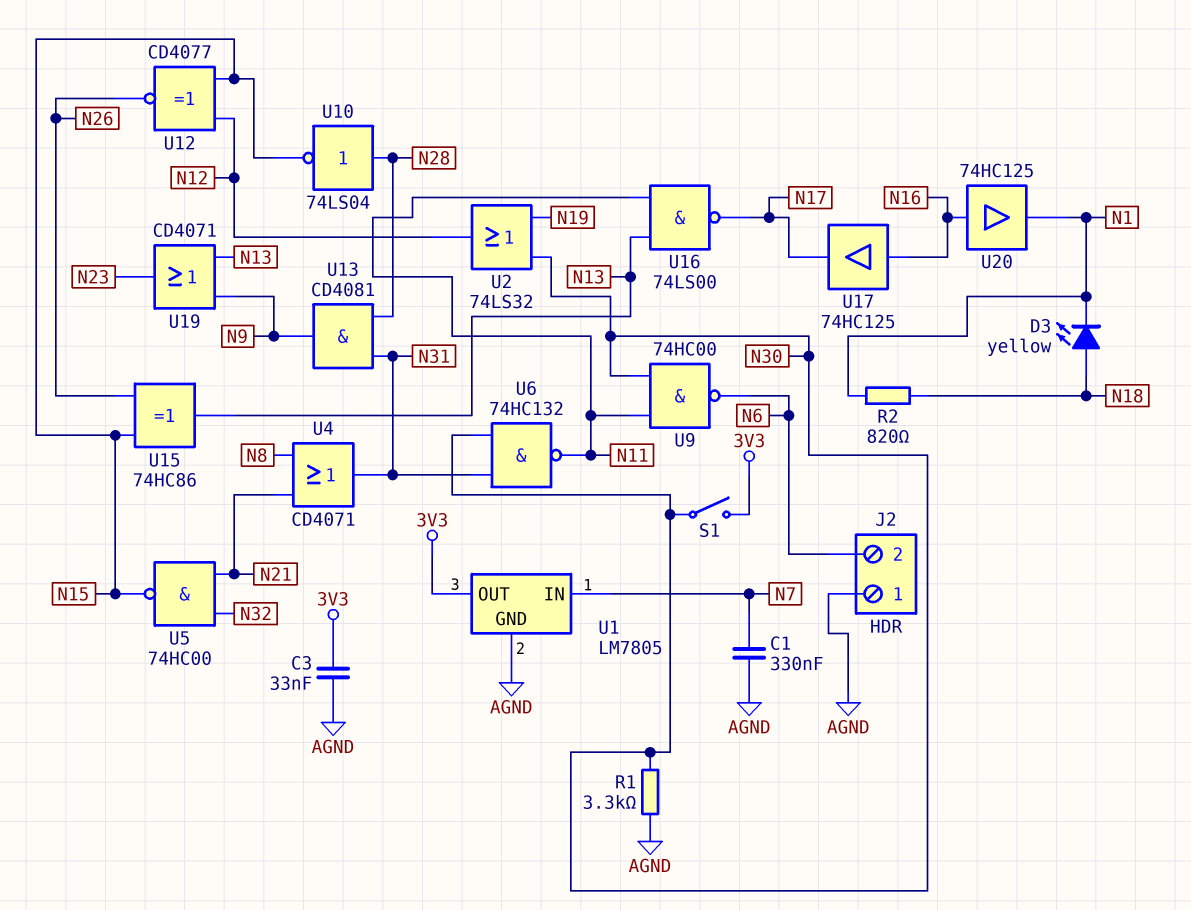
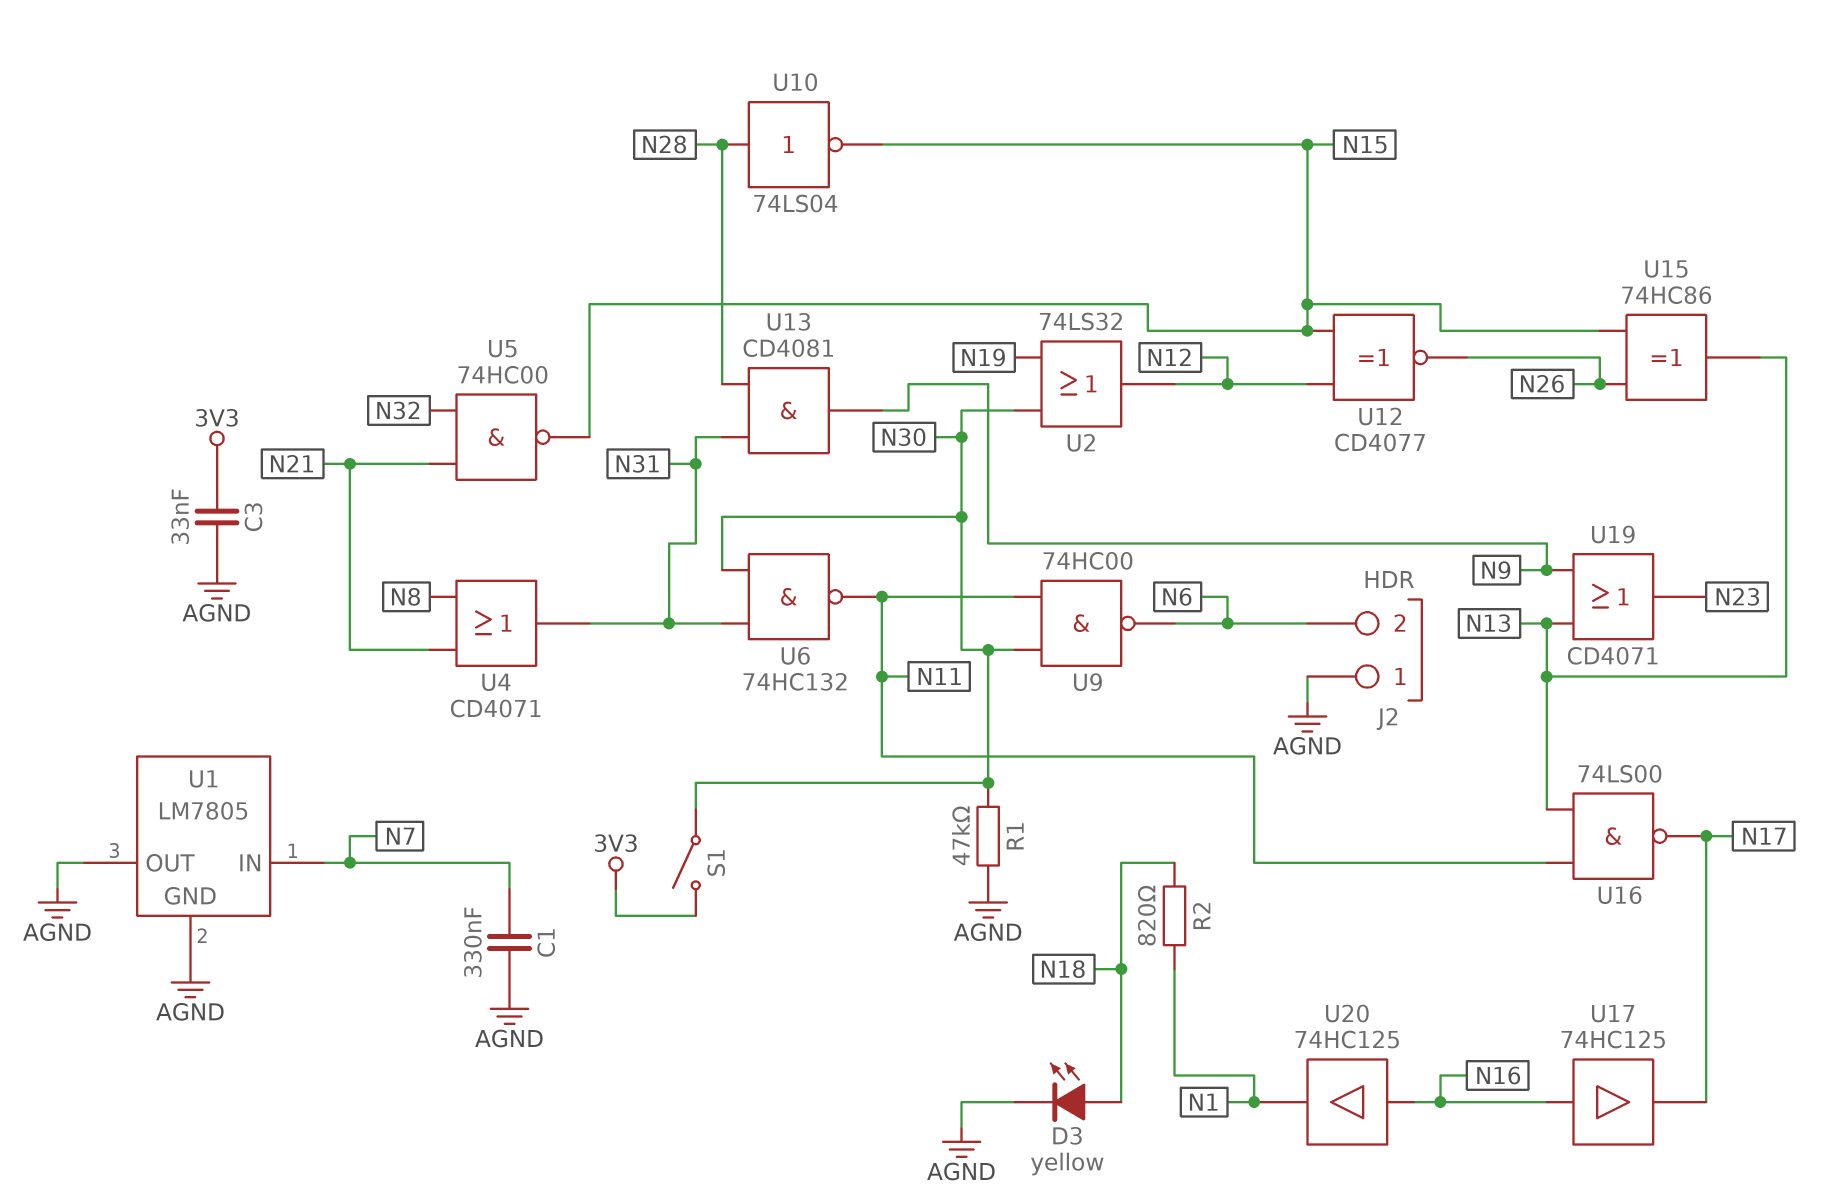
D3: LED yellow (A N18, K N1) -> LED yellow (A N18, K AGND)
R1: 3.3k (AGND, N30) -> 47k (AGND, N30)
U1 pin OUT: 3V3 -> AGND

